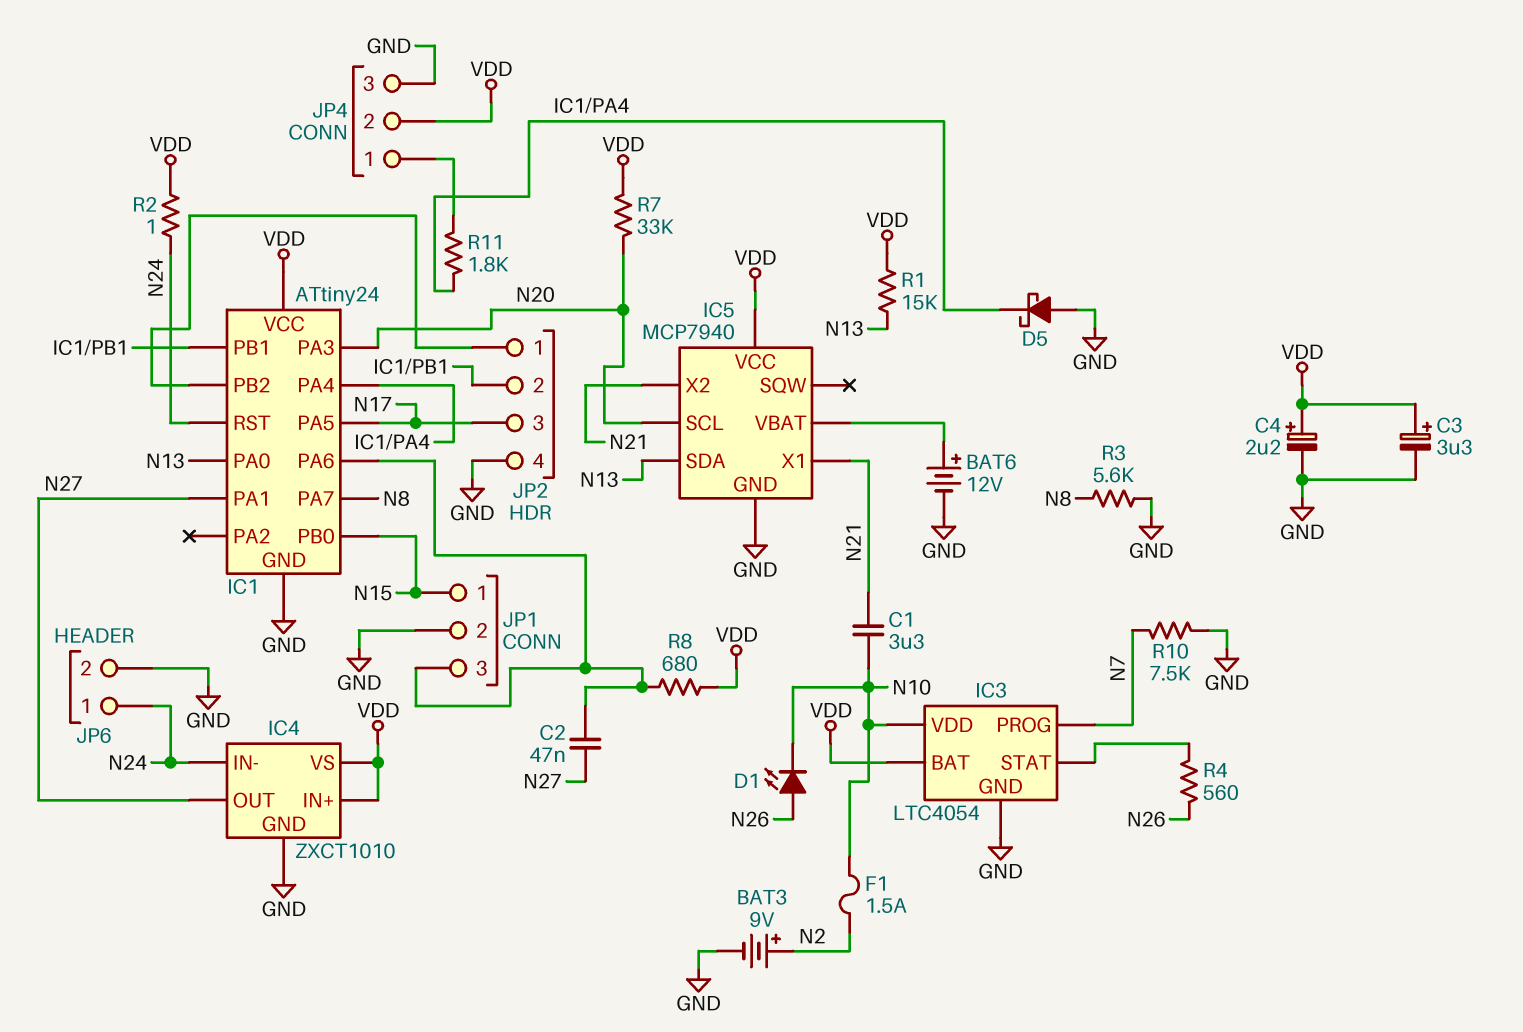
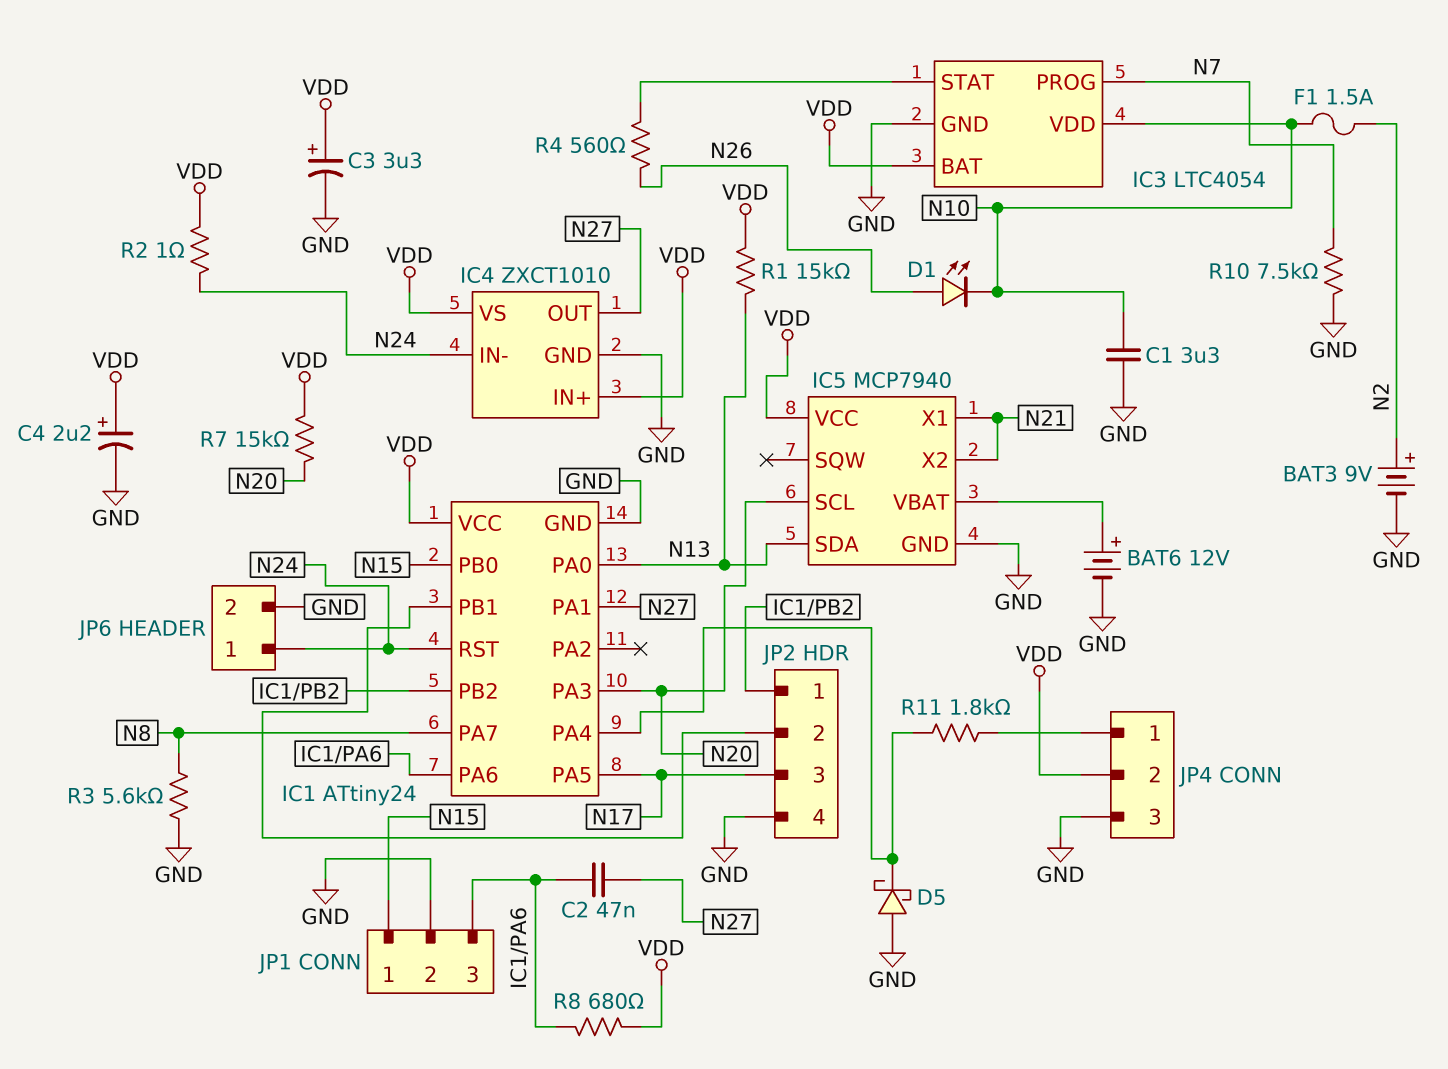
C1: 3.3uF (N10, N21) -> 3.3uF (GND, N10)
R7: 33k (N20, VDD) -> 15k (N20, VDD)

